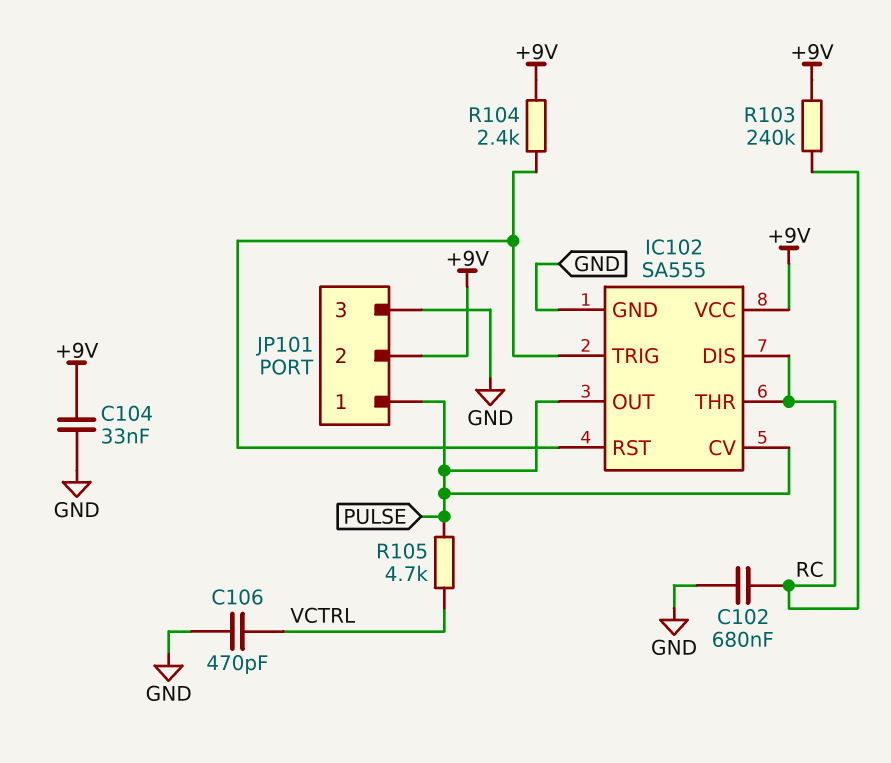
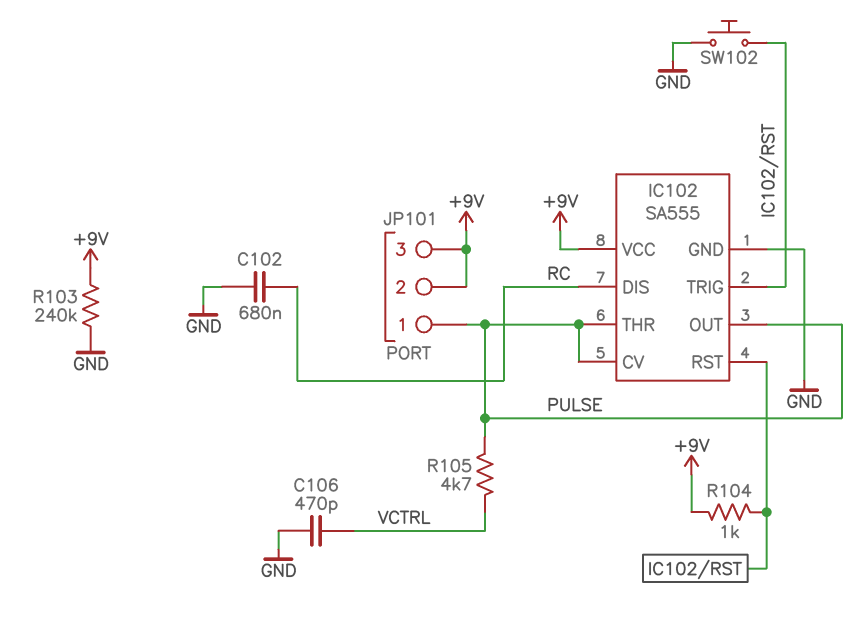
C104: 33nF (+9V, GND) -> none
IC102 pin THR: RC -> PULSE
JP101 pin 3: GND -> +9V
R103: 240k (+9V, RC) -> 240k (+9V, GND)
R104: 2.4k (+9V, IC102/RST) -> 1k (+9V, IC102/RST)
SW102: none -> button (GND, IC102/RST)

